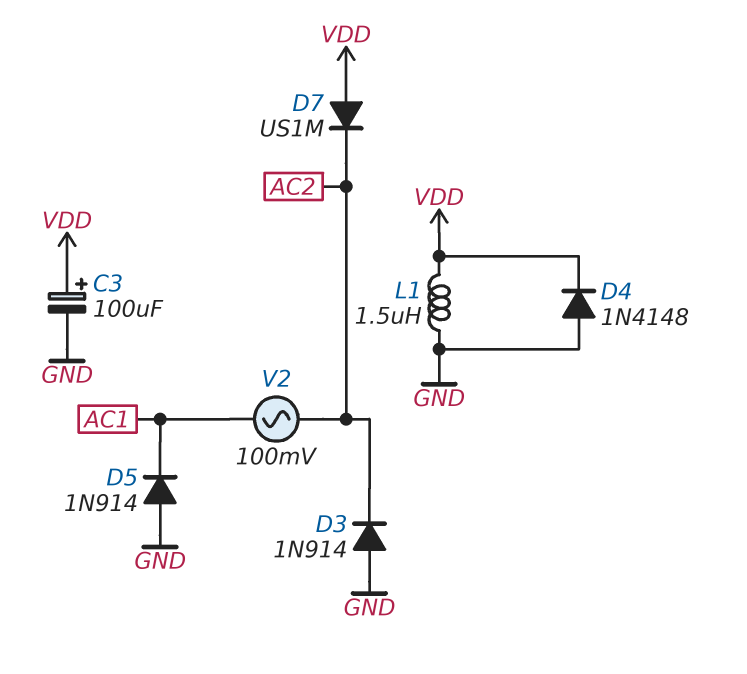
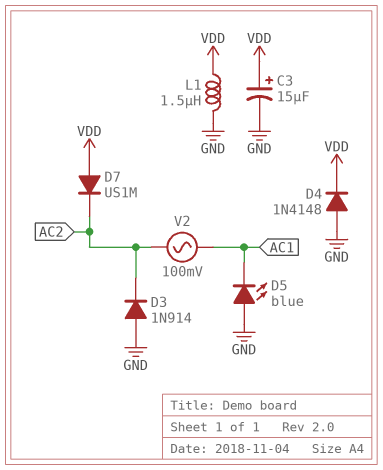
C3: 100uF (plus VDD, minus GND) -> 15uF (plus VDD, minus GND)
D5: diode 1N914 (A GND, K AC1) -> LED blue (A GND, K AC1)

